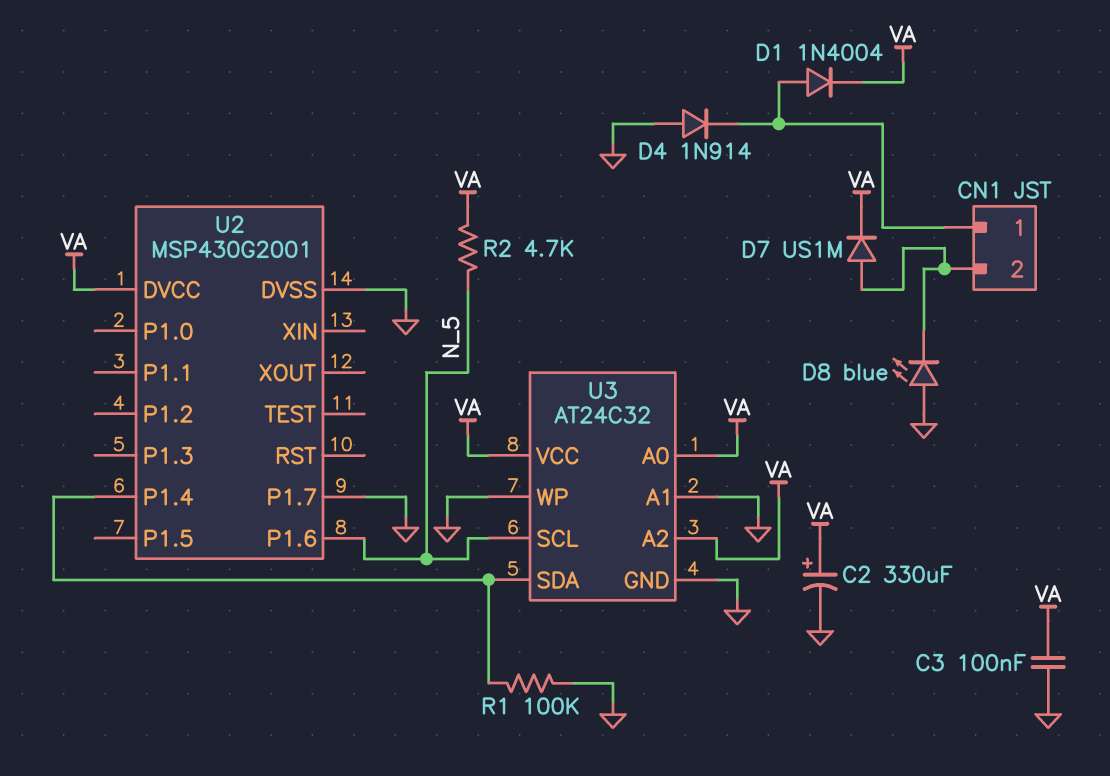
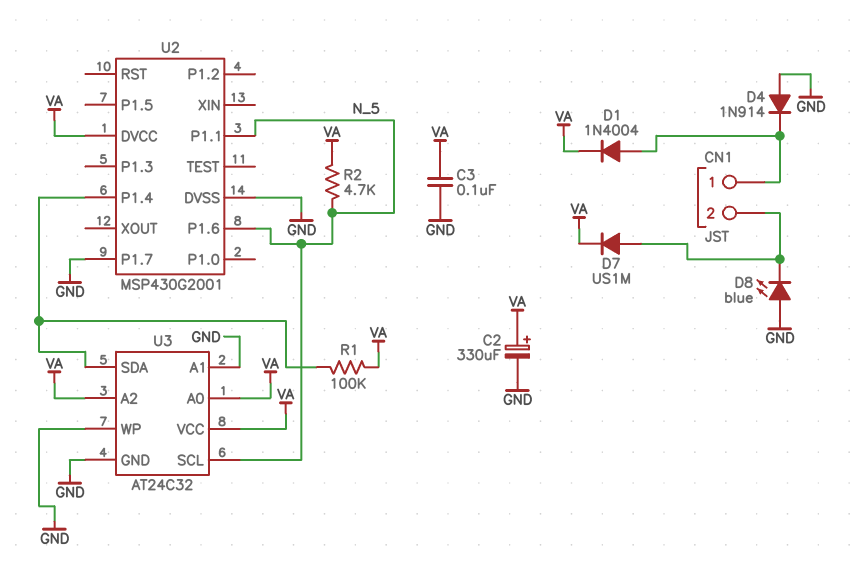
R1: 100k (GND, U2/P1.4) -> 100k (U2/P1.4, VA)
U2 pin P1.1: none -> N_5

